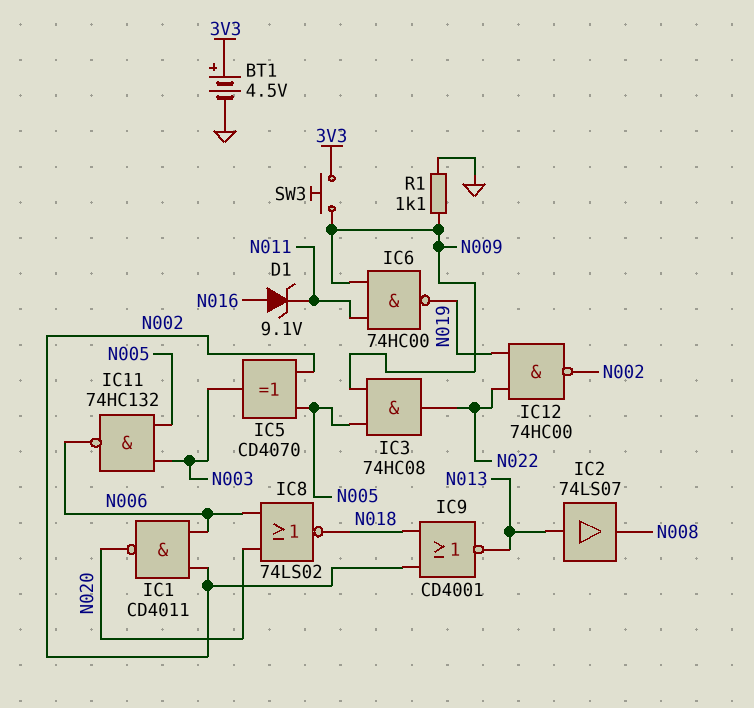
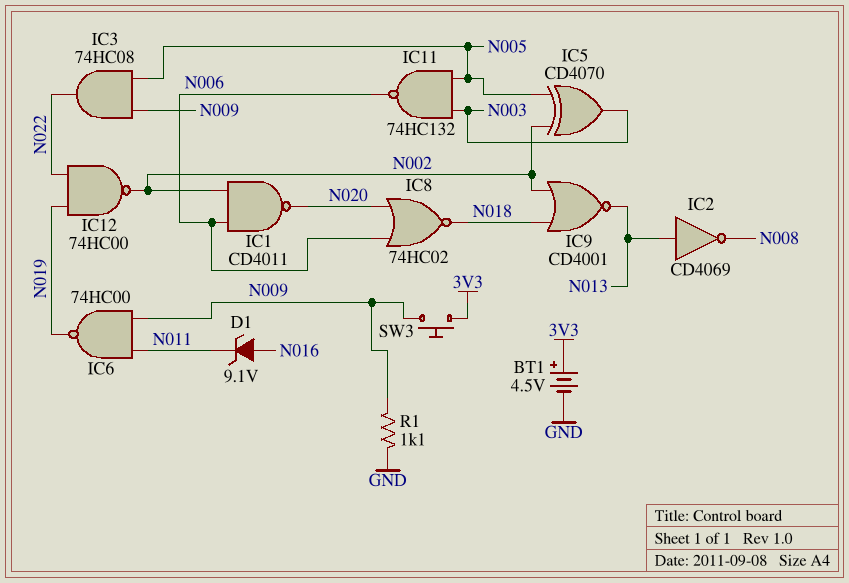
IC2: buffer 74LS07 (in N013, out N008) -> NOT CD4069 (in N013, out N008)
IC8: NOR 74LS02 (in N006, in N020, out N018) -> NOR 74HC02 (in N006, in N020, out N018)

